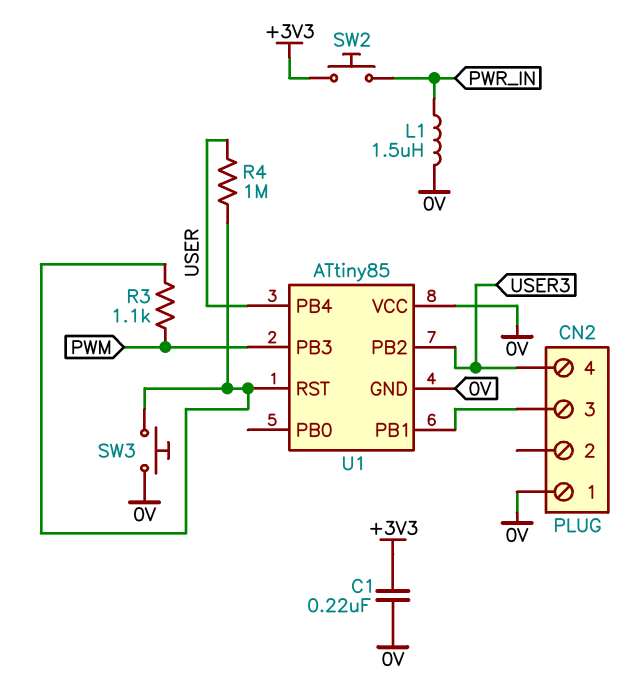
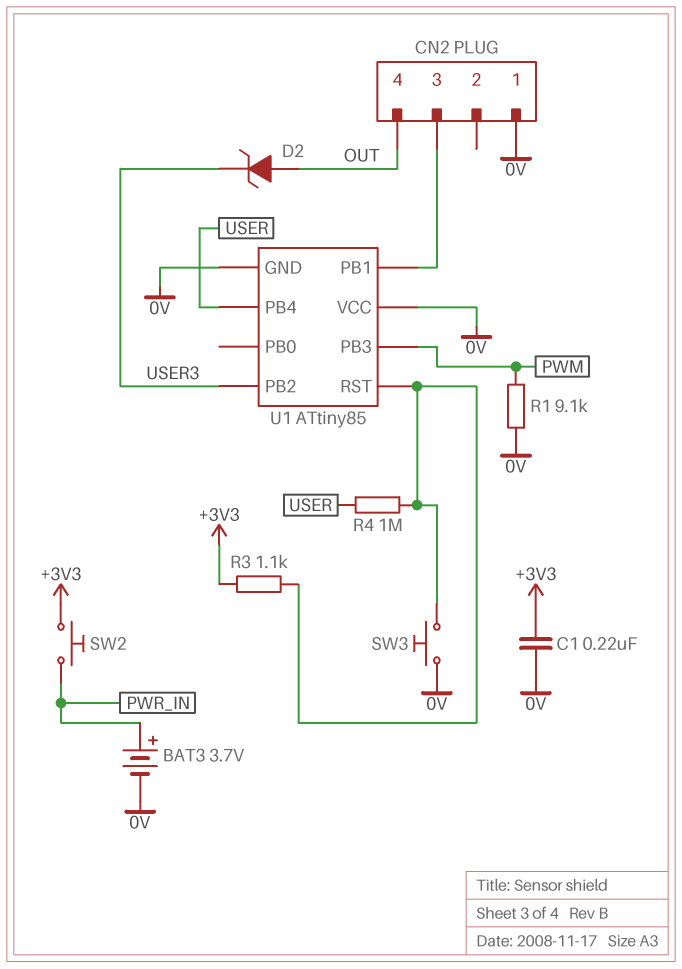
BAT3: none -> 3.7V (plus PWR_IN, minus 0V)
CN2 pin 4: USER3 -> OUT
D2: none -> zener (A OUT, K USER3)
L1: 1.5uH (0V, PWR_IN) -> none
R1: none -> 9.1k (0V, PWM)
R3: 1.1k (PWM, U1/RST) -> 1.1k (+3V3, U1/RST)

